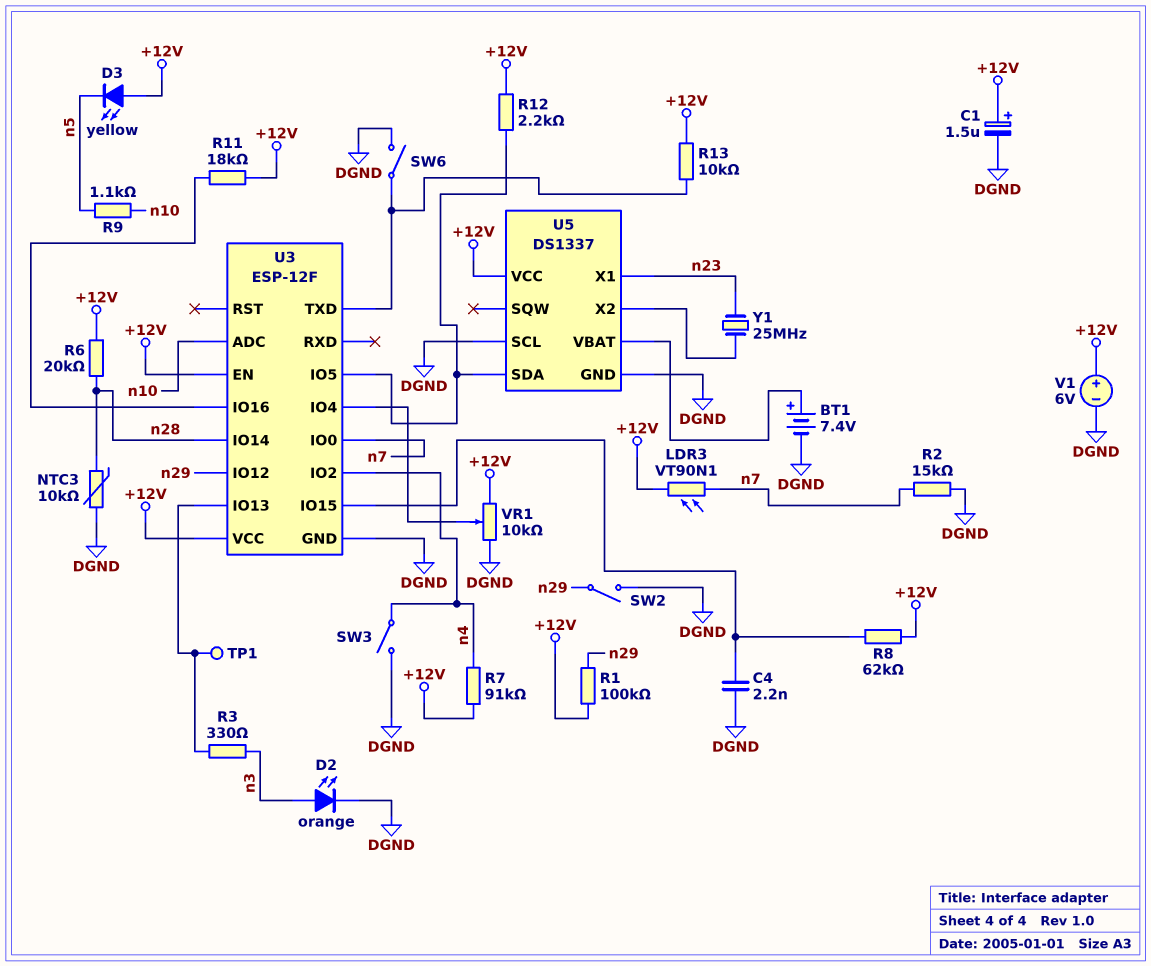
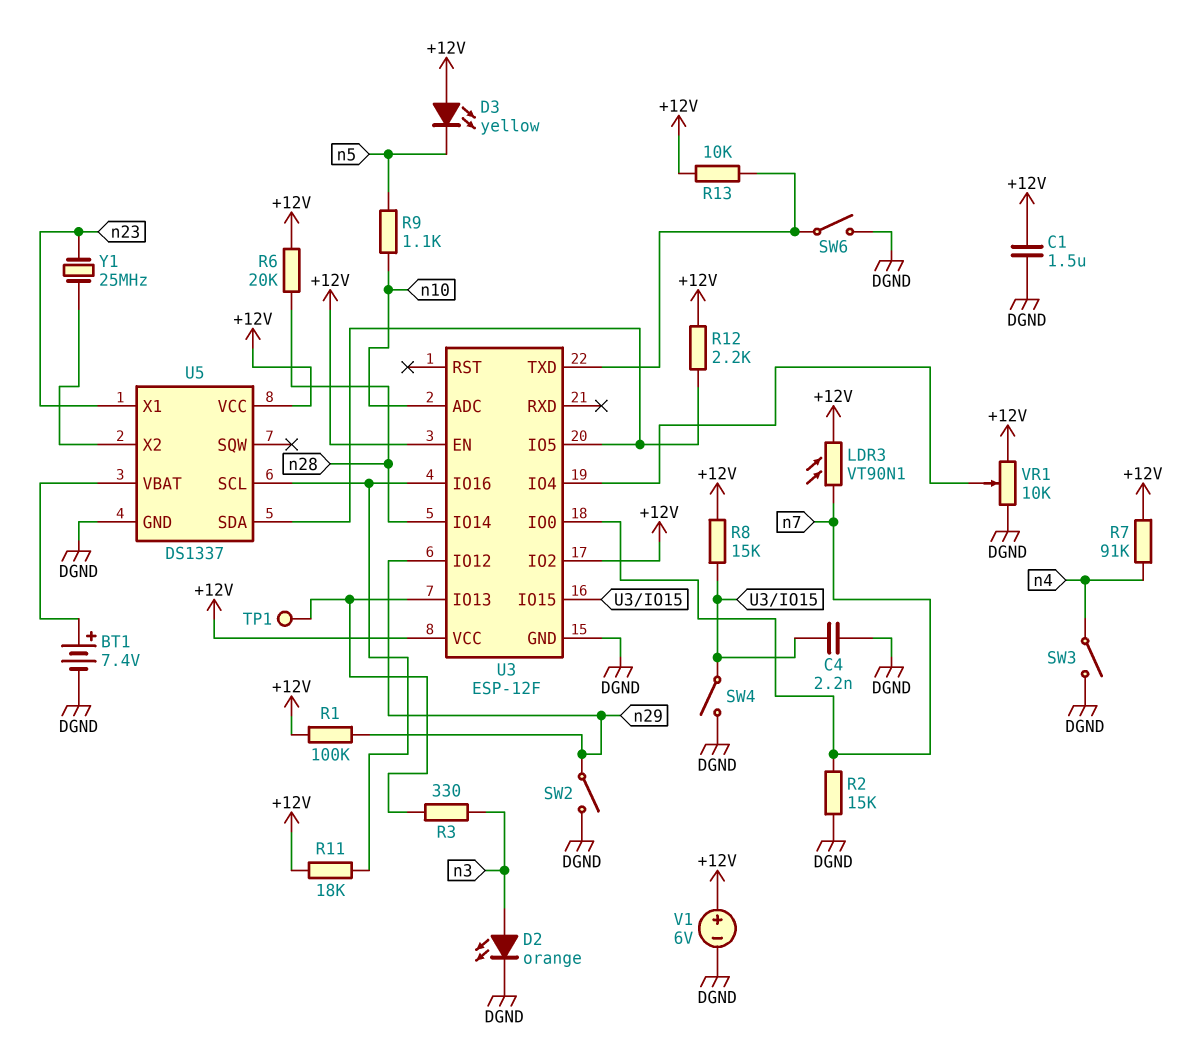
C1: 1.5uF (plus +12V, minus DGND) -> 1.5uF (+12V, DGND)
NTC3: 10k (DGND, n28) -> none
R8: 62k (+12V, U3/IO15) -> 15k (+12V, U3/IO15)
SW4: none -> switch (DGND, U3/IO15)
U3 pin IO2: n4 -> +12V
U5 pin SCL: DGND -> U3/IO16

